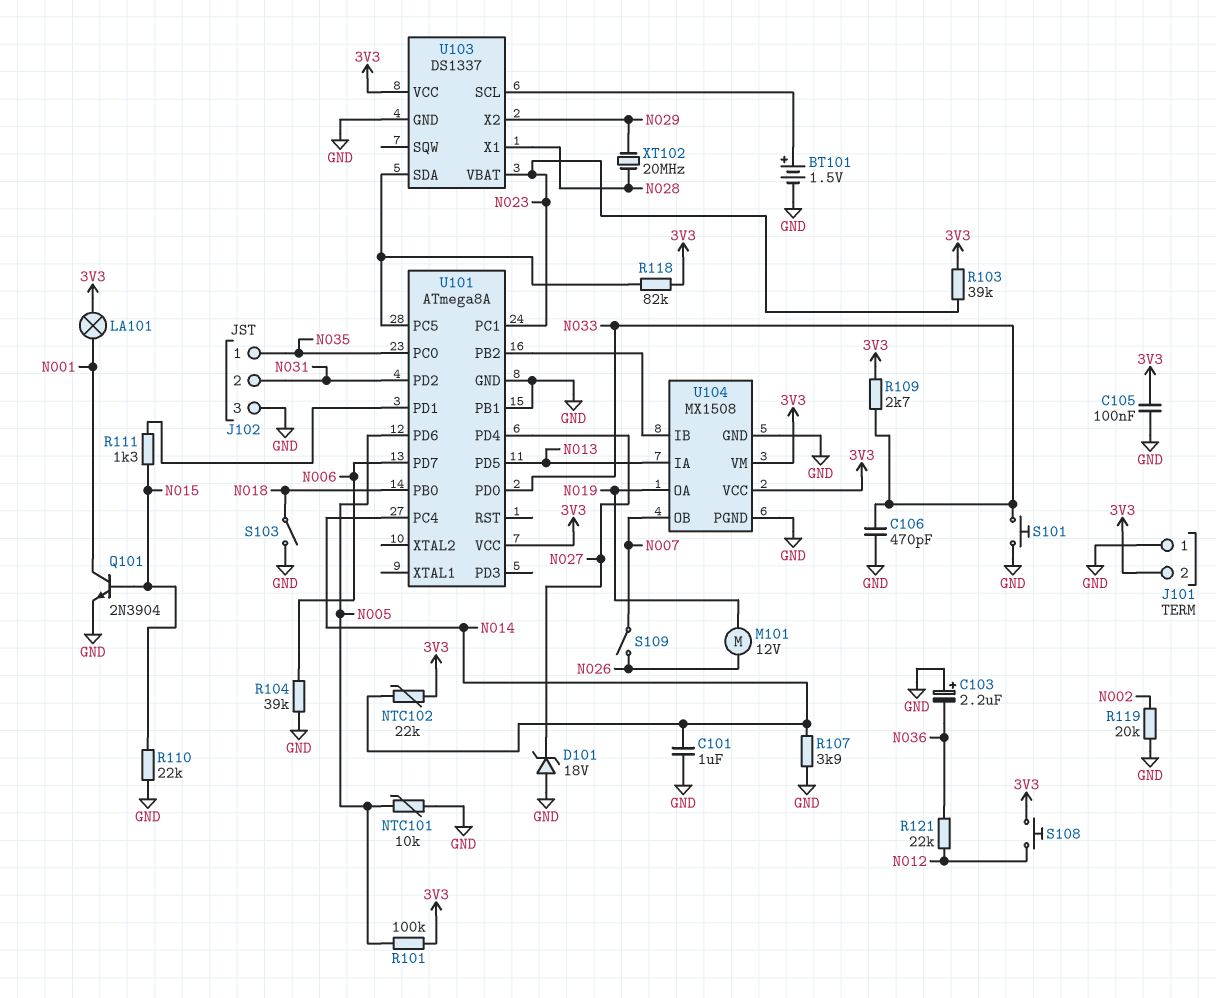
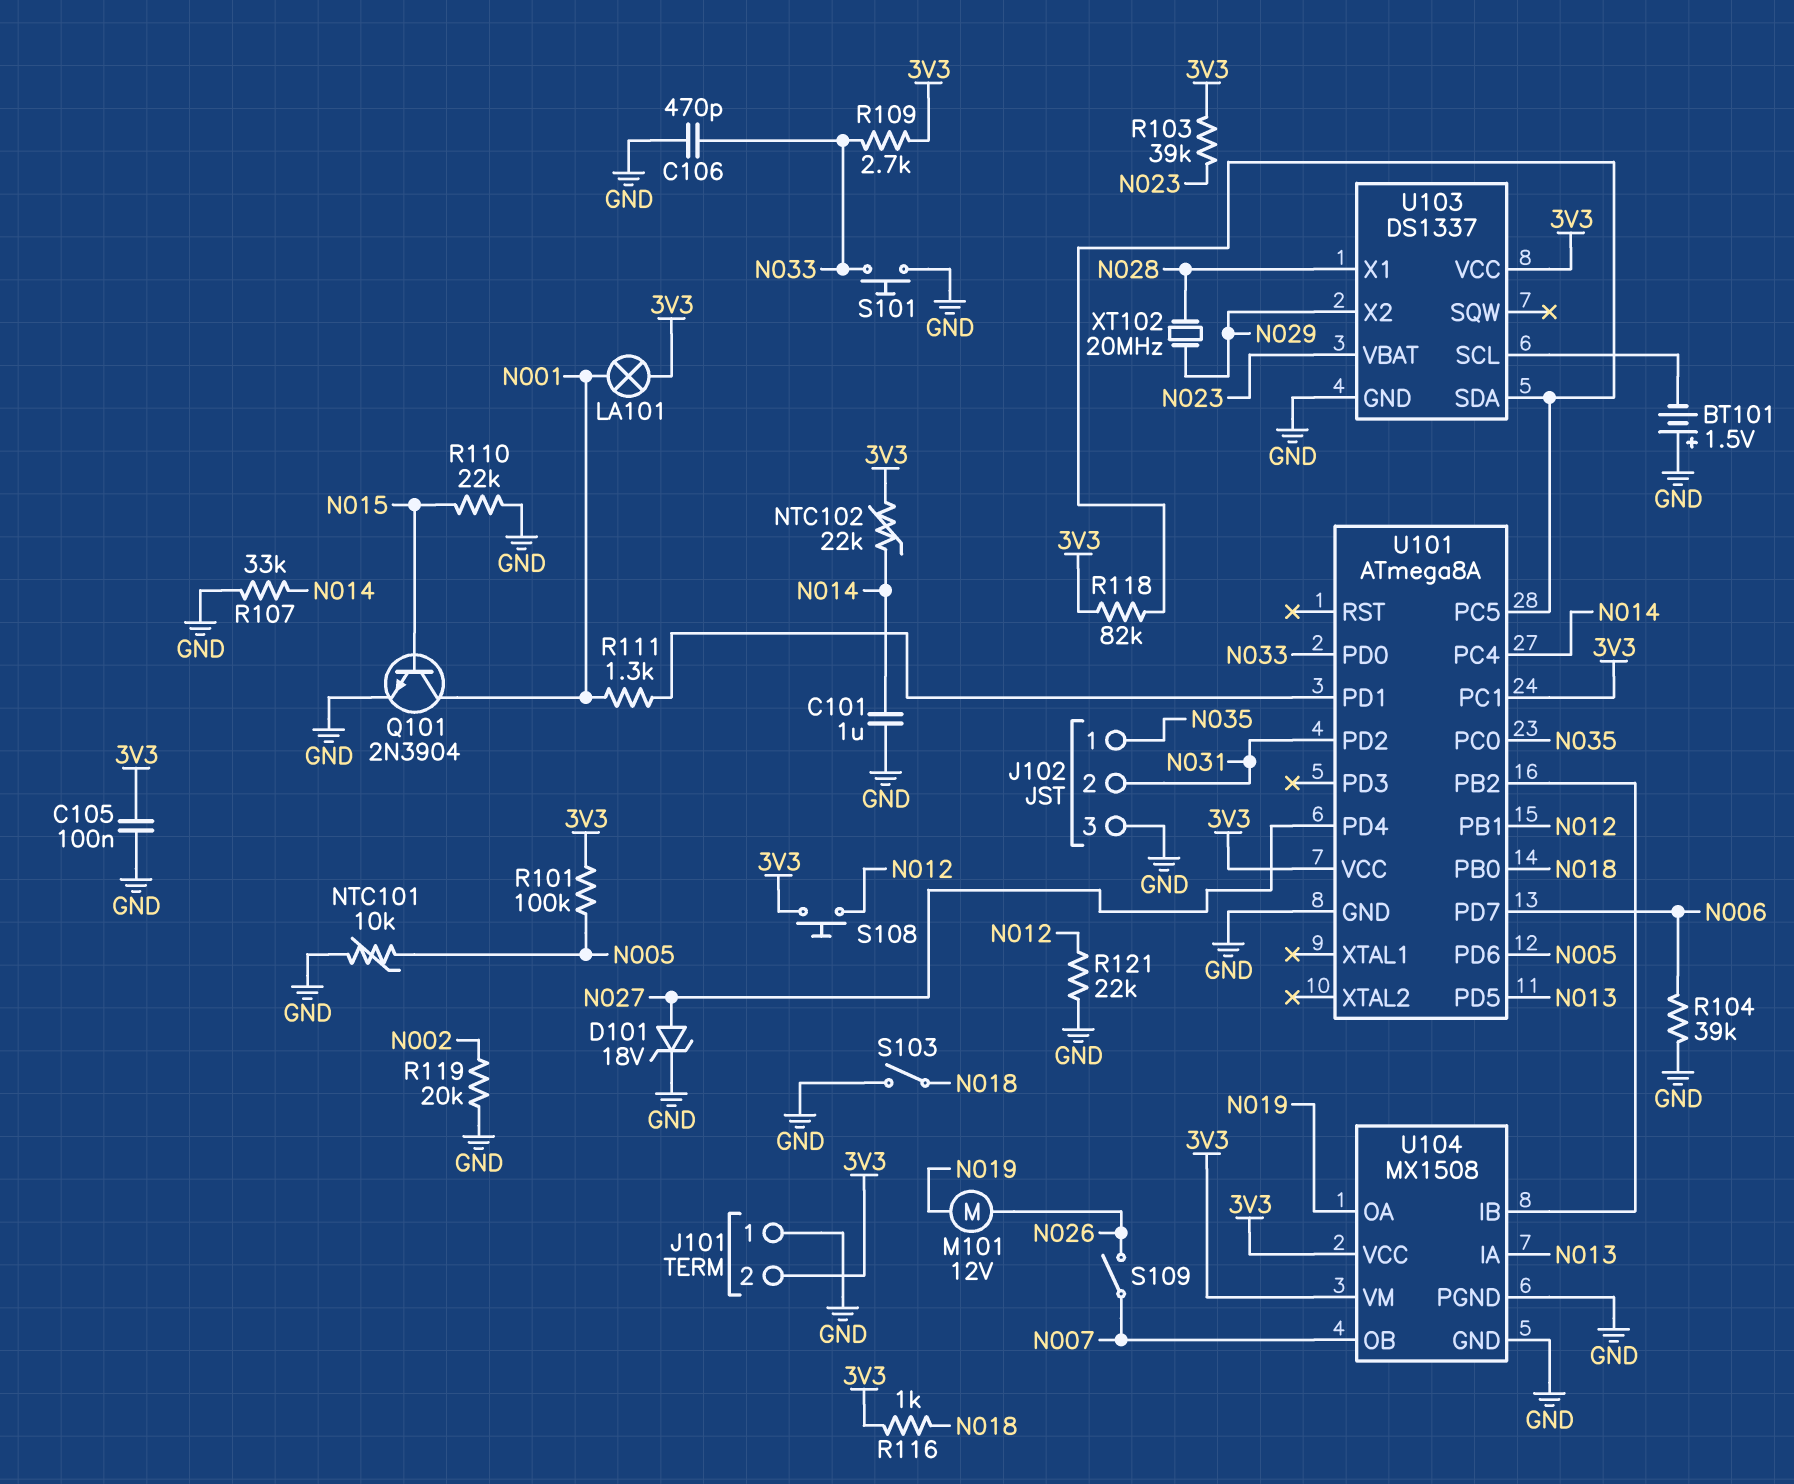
BT101: 1.5V (plus U103/SCL, minus GND) -> 1.5V (plus GND, minus U103/SCL)
C103: 2.2uF (plus GND, minus N036) -> none
D101: zener 18V (A GND, K N027) -> zener 18V (A N027, K GND)
R107: 3.9k (GND, N014) -> 33k (GND, N014)
R111: 1.3k (N015, U101/PD1) -> 1.3k (N001, U101/PD1)
R116: none -> 1k (3V3, N018)
R121: 22k (N012, N036) -> 22k (GND, N012)
U101 pin PB1: GND -> N012
U101 pin PC1: N023 -> 3V3

